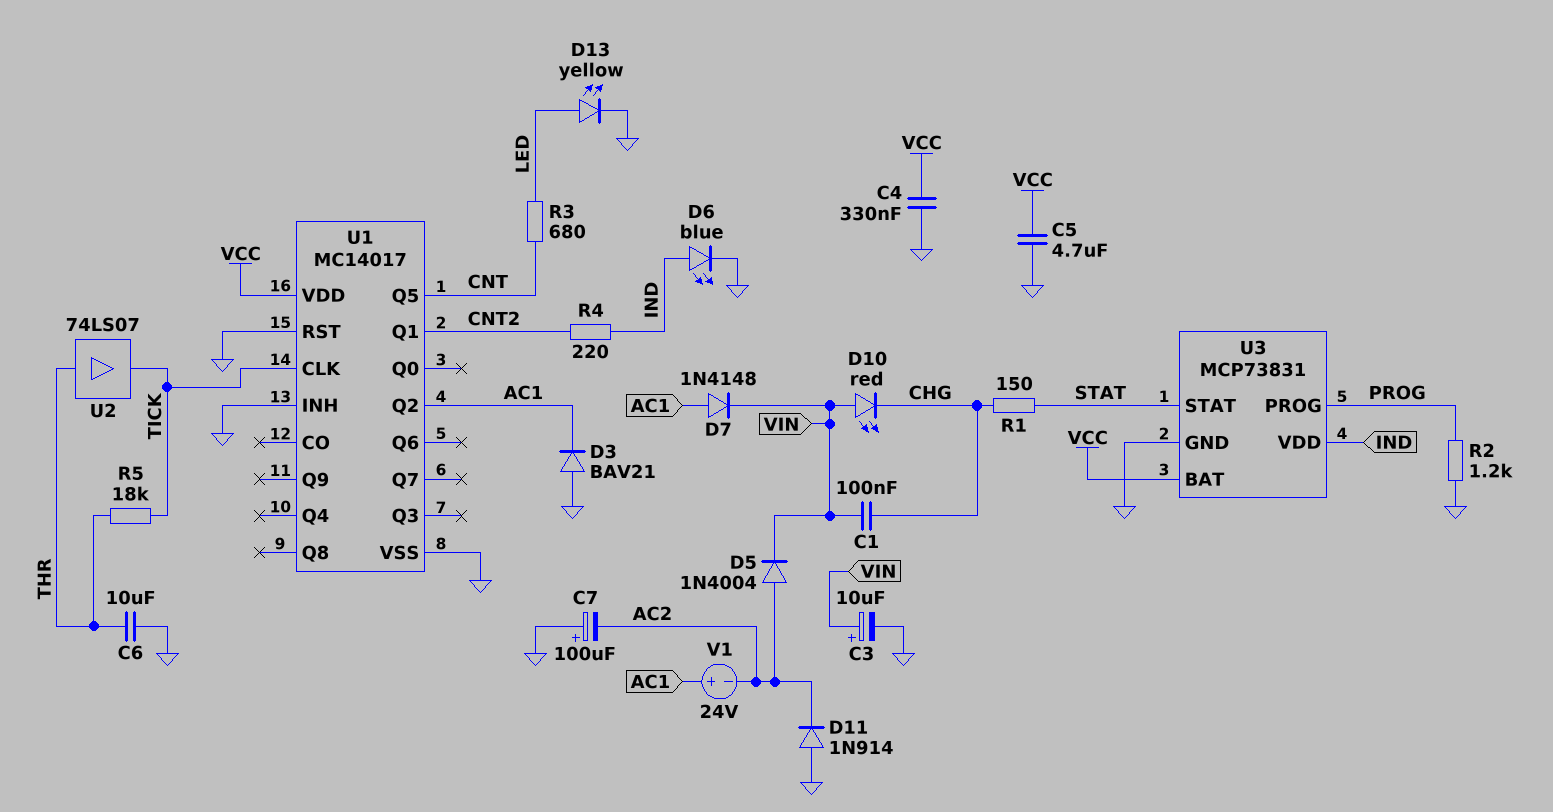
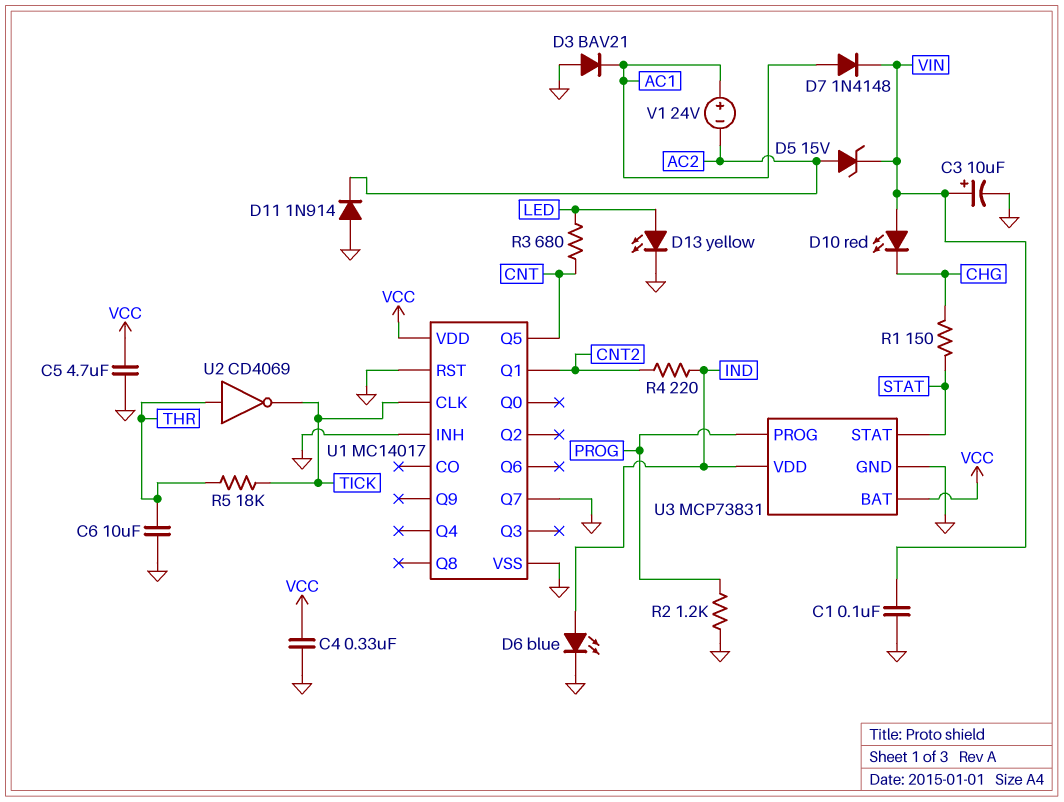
C1: 100nF (CHG, VIN) -> 100nF (GND, VIN)
C7: 100uF (plus GND, minus AC2) -> none
D5: diode 1N4004 (A AC2, K VIN) -> zener 15V (A AC2, K VIN)
U1 pin Q2: AC1 -> none
U1 pin Q7: none -> GND
U2: buffer 74LS07 (in THR, out TICK) -> NOT CD4069 (in THR, out TICK)

